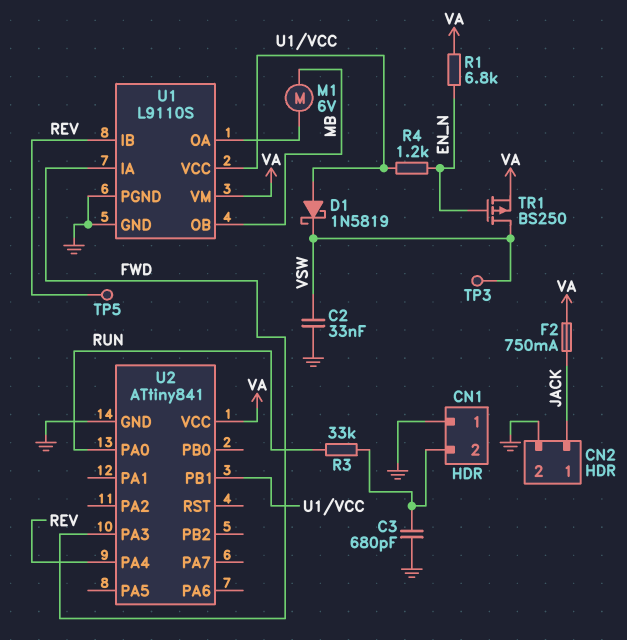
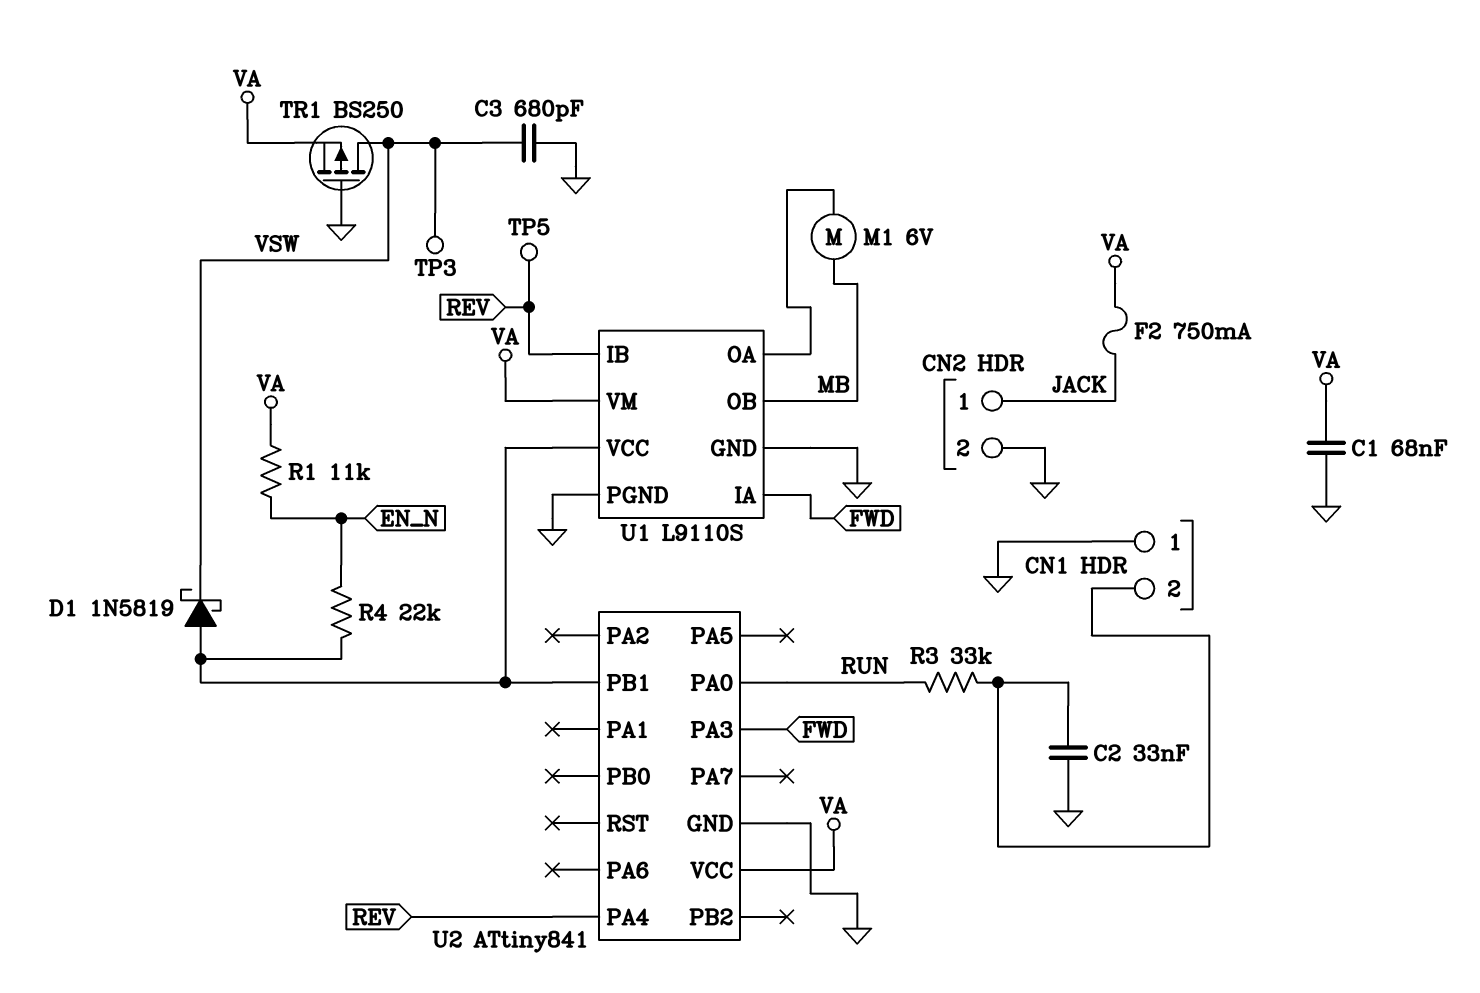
C1: none -> 68nF (GND, VA)
C2: 33nF (GND, VSW) -> 33nF (CN1/2, GND)
C3: 680pF (CN1/2, GND) -> 680pF (GND, VSW)
R1: 6.8k (EN_N, VA) -> 11k (EN_N, VA)
R4: 1.2k (EN_N, U1/VCC) -> 22k (EN_N, U1/VCC)
TR1: PMOS BS250 (G EN_N, D VSW, S VA) -> PMOS BS250 (G GND, D VSW, S VA)

